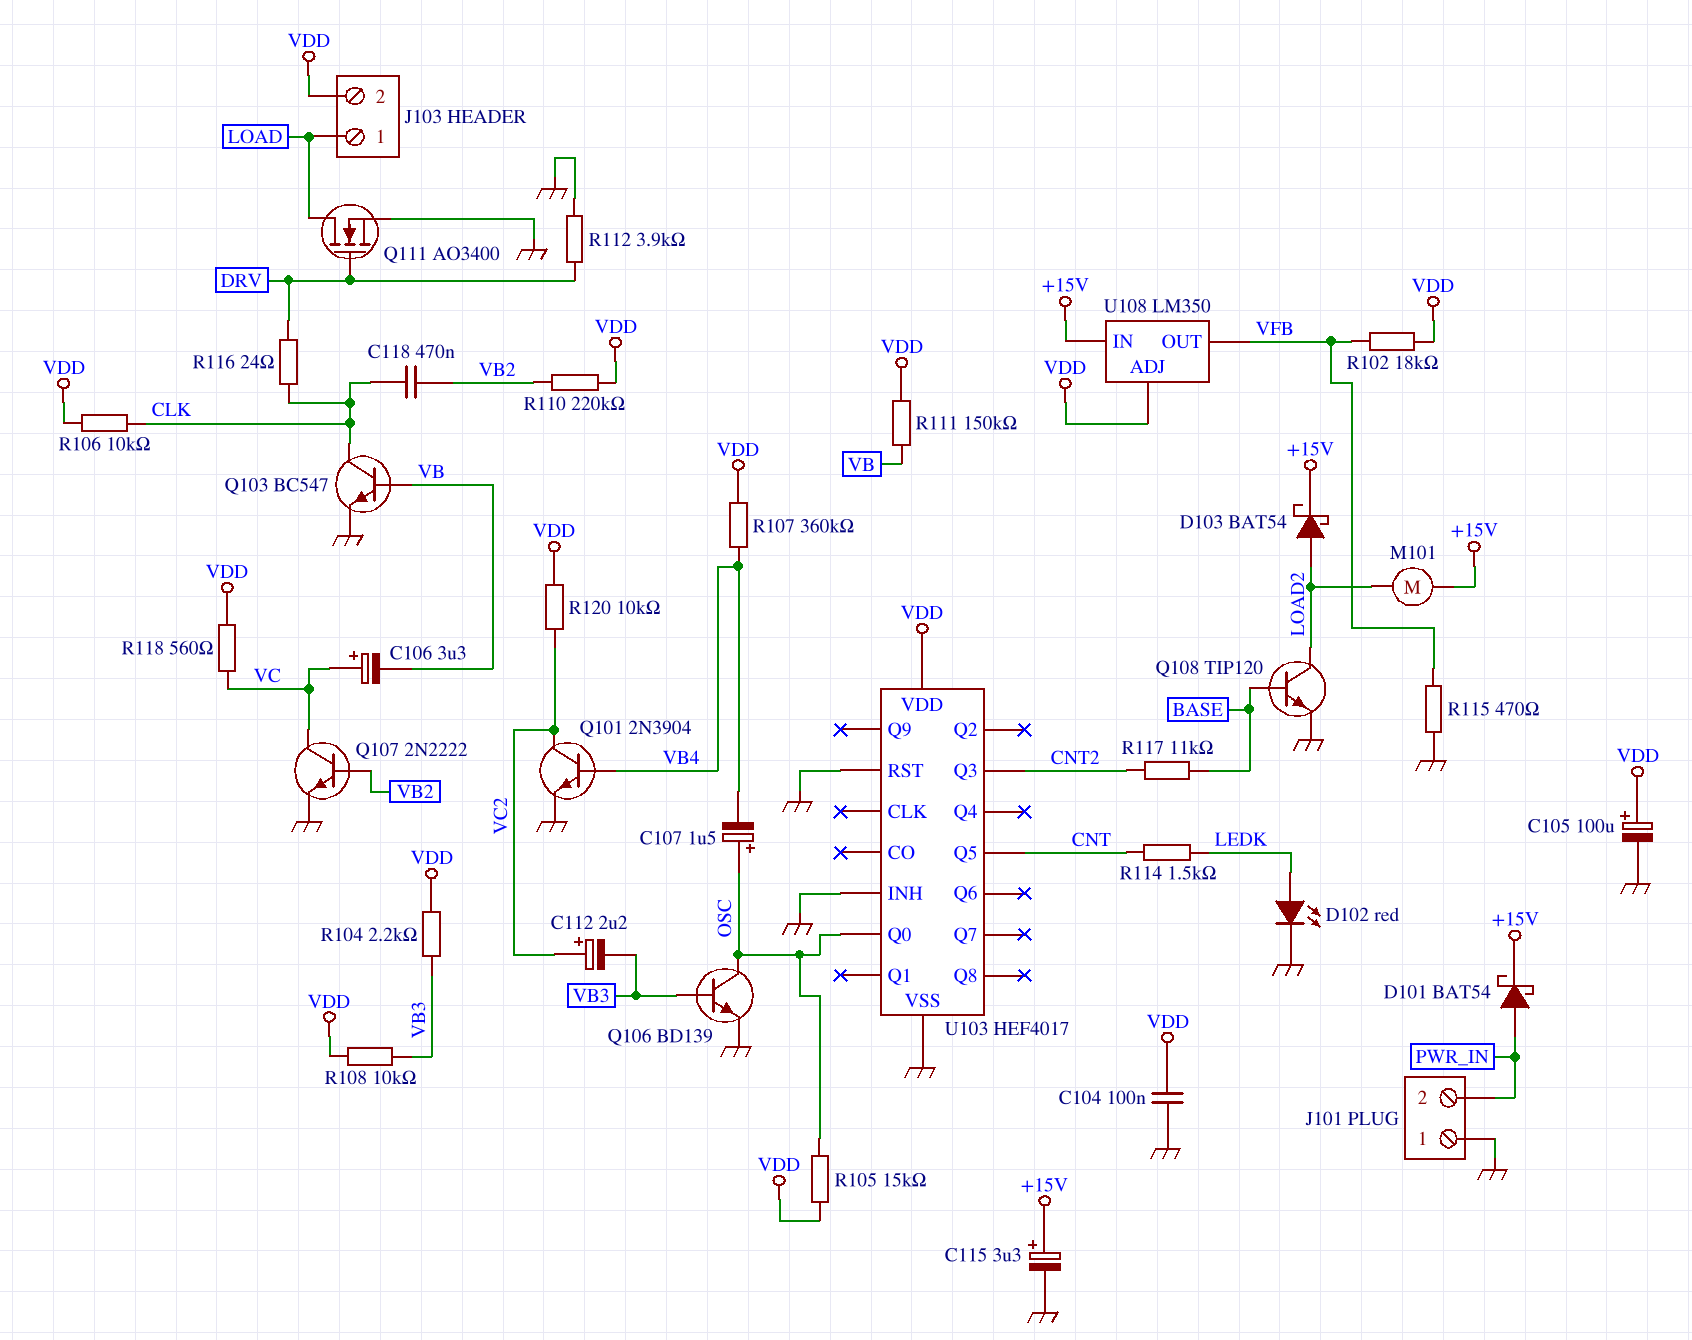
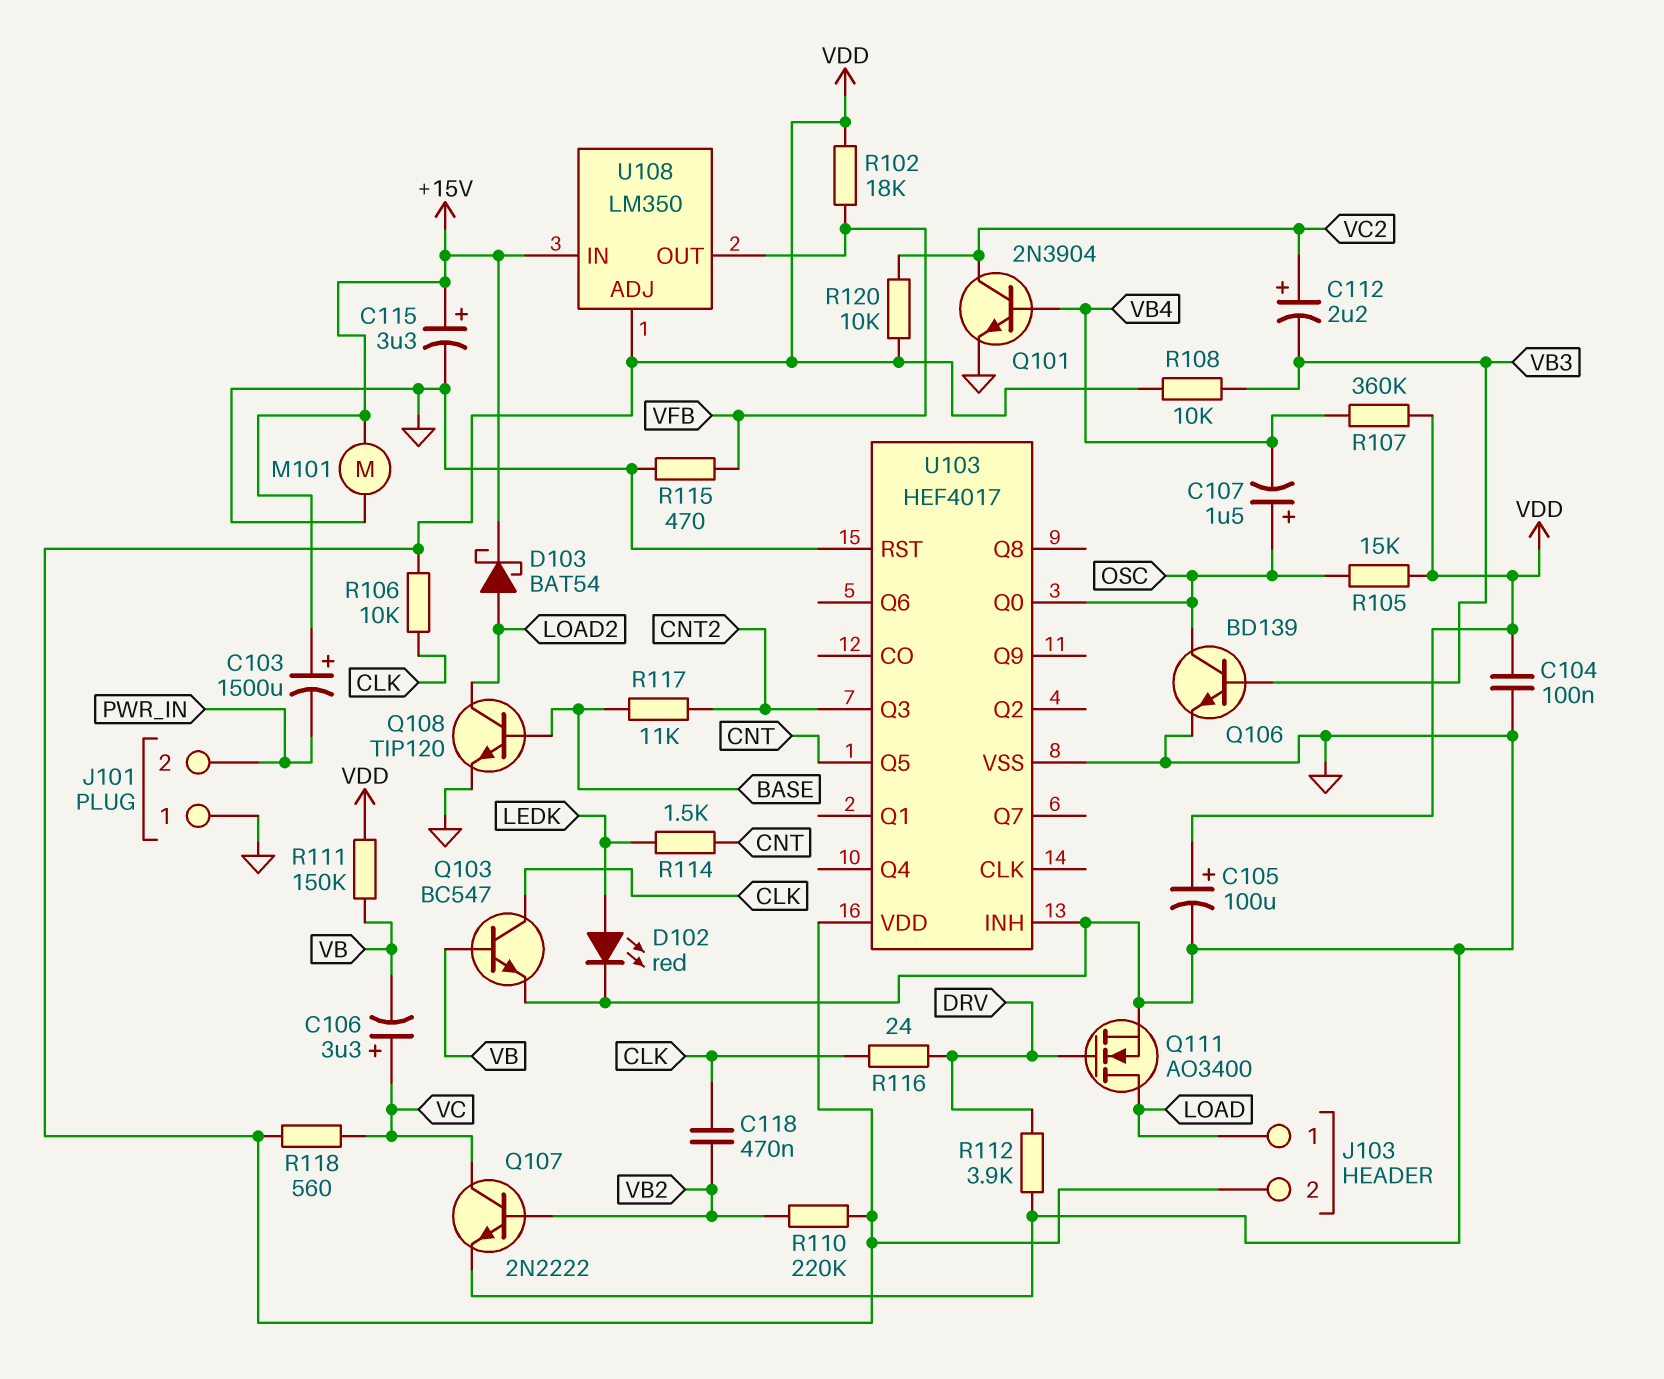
C103: none -> 1500uF (plus +15V, minus PWR_IN)
D101: schottky BAT54 (A PWR_IN, K +15V) -> none
M101: motor (+15V, LOAD2) -> motor (+15V, GND)
R104: 2.2k (VB3, VDD) -> none

